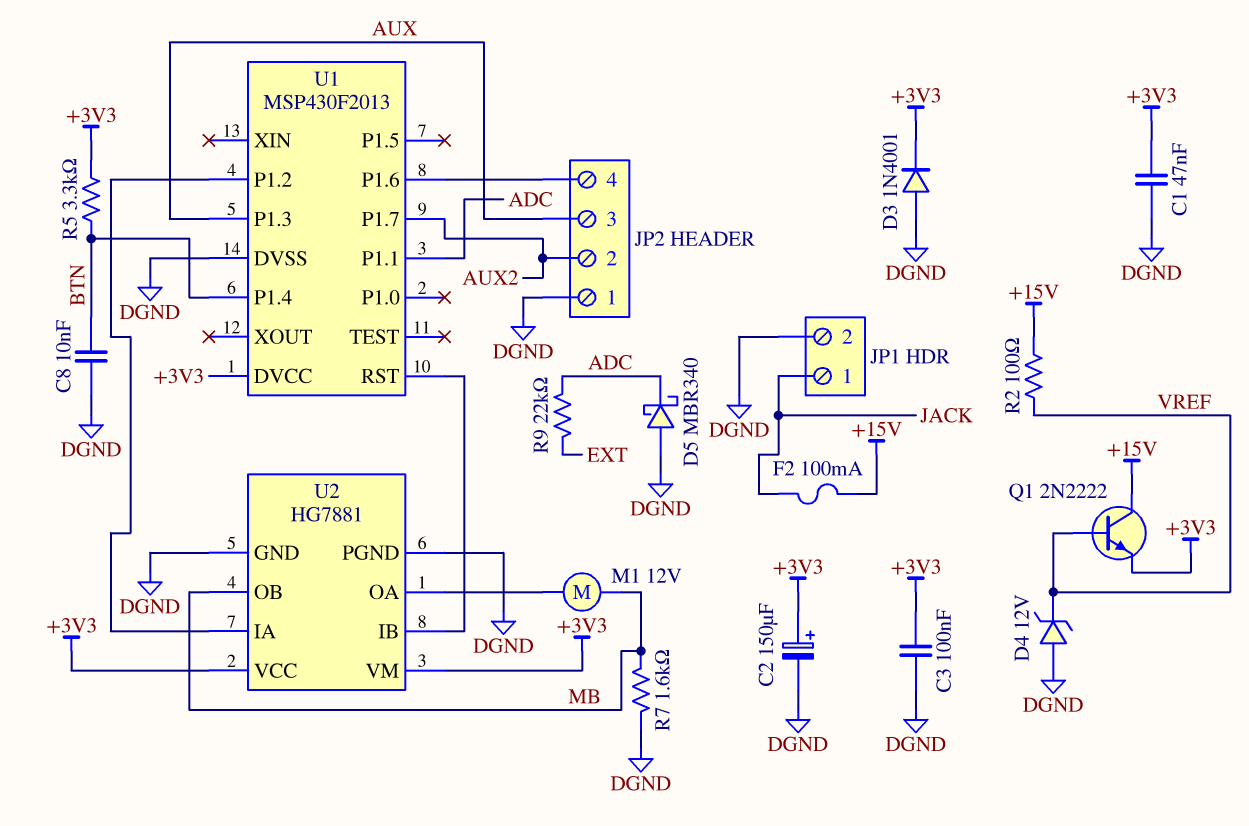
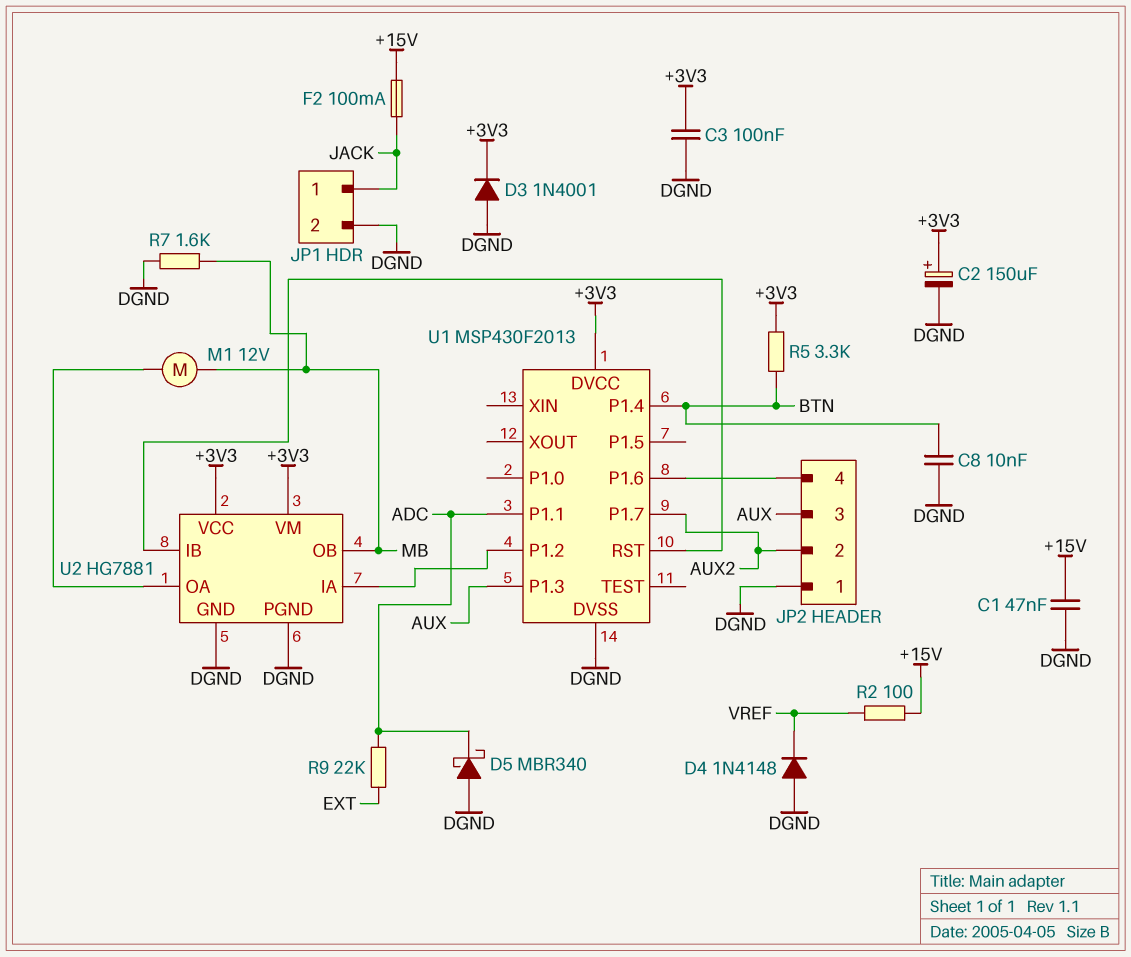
C1: 47nF (+3V3, DGND) -> 47nF (+15V, DGND)
D4: zener 12V (A DGND, K VREF) -> diode 1N4148 (A DGND, K VREF)
Q1: NPN 2N2222 (B VREF, C +15V, E +3V3) -> none

